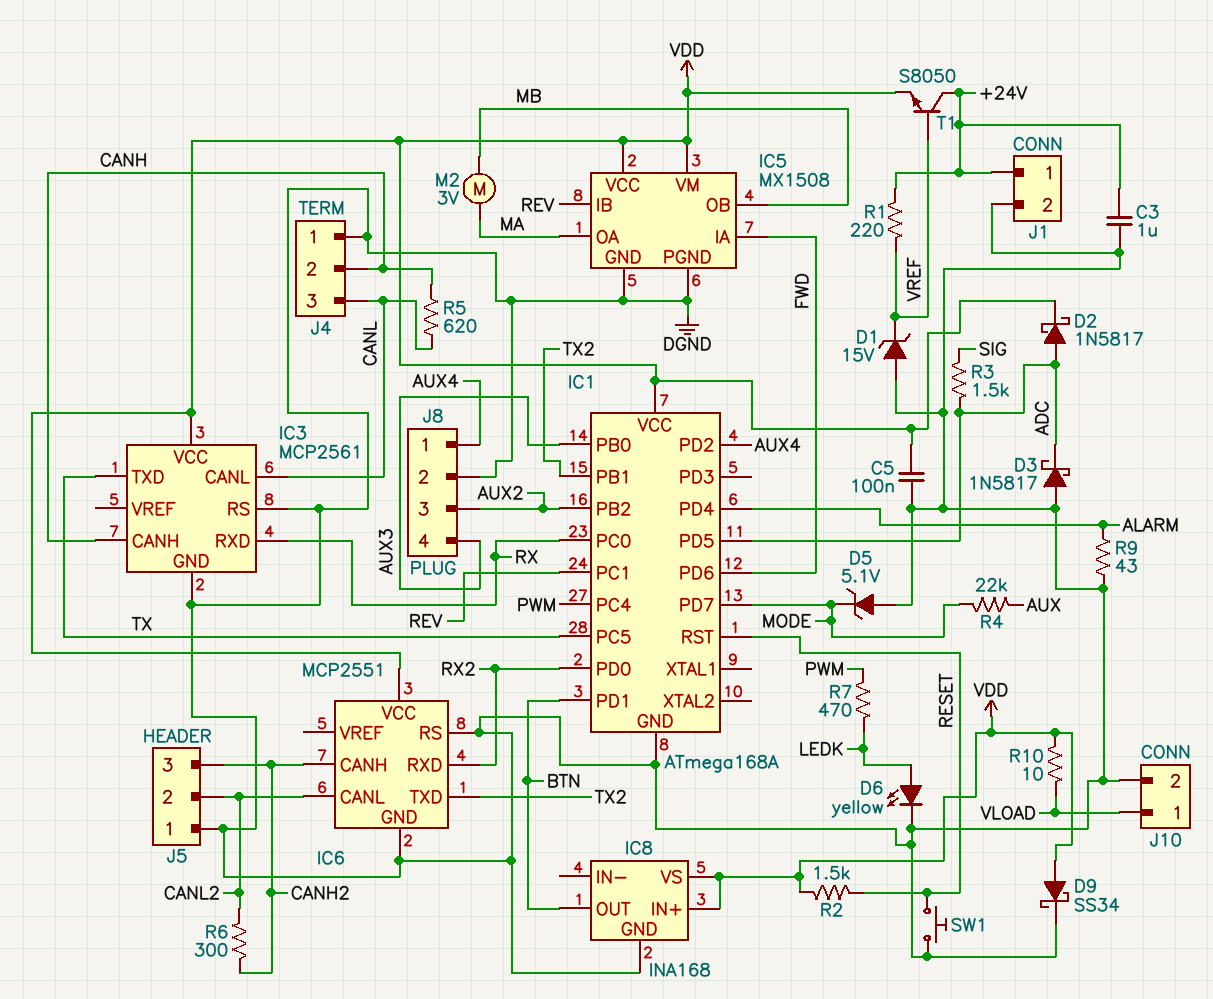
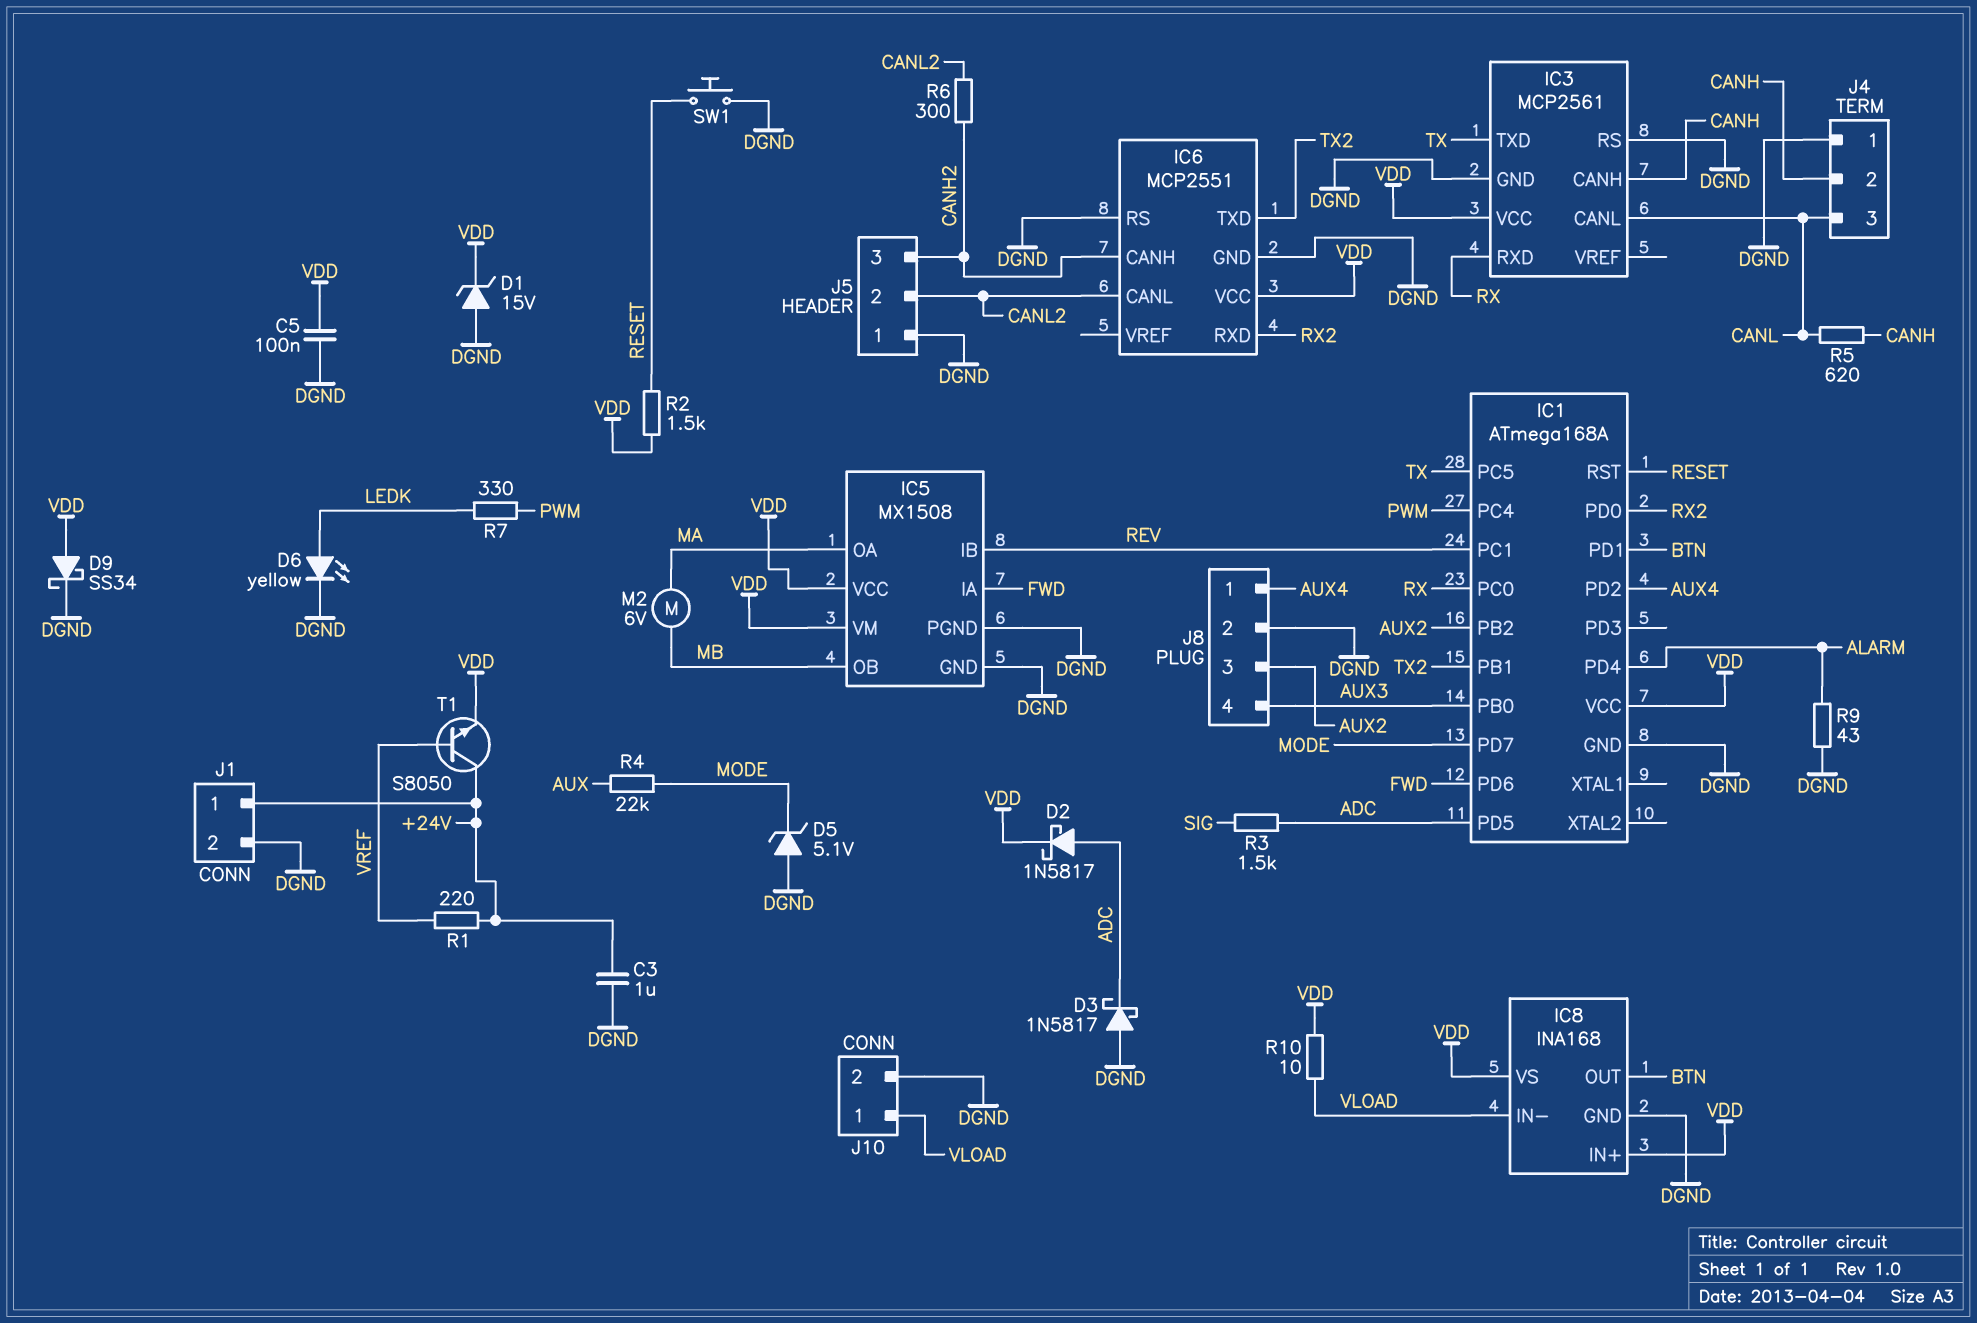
D1: zener 15V (A DGND, K VREF) -> zener 15V (A DGND, K VDD)
IC8 pin IN-: none -> VLOAD
M2: motor 3V (MA, MB) -> motor 6V (MA, MB)
R7: 470 (LEDK, PWM) -> 330 (LEDK, PWM)

